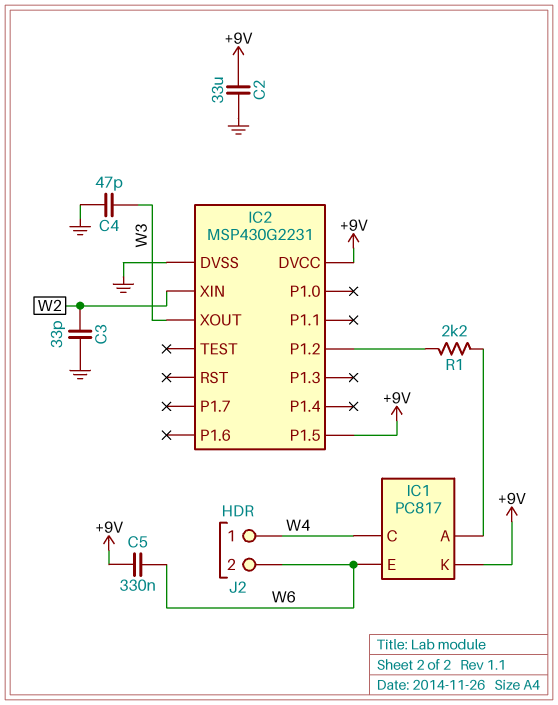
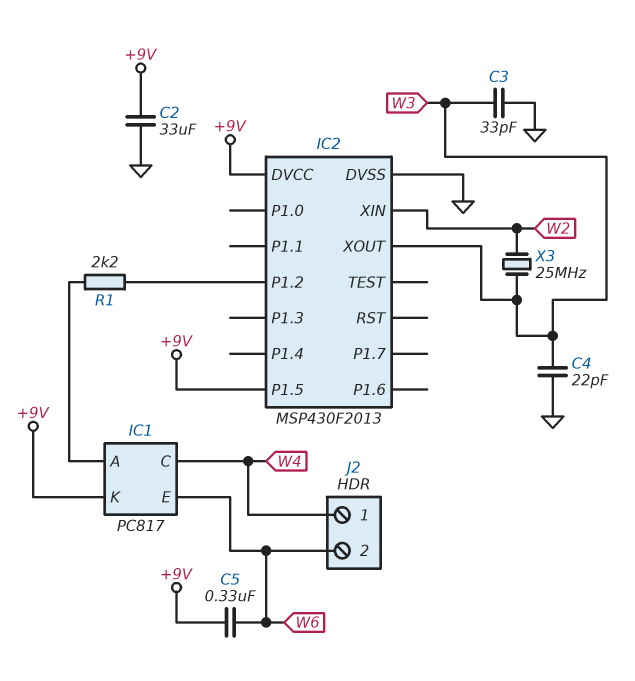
C3: 33pF (GND, W2) -> 33pF (GND, W3)
C4: 47pF (GND, W3) -> 22pF (GND, W3)
IC2: MSP430G2231 -> MSP430F2013
X3: none -> 25MHz (W2, W3)

